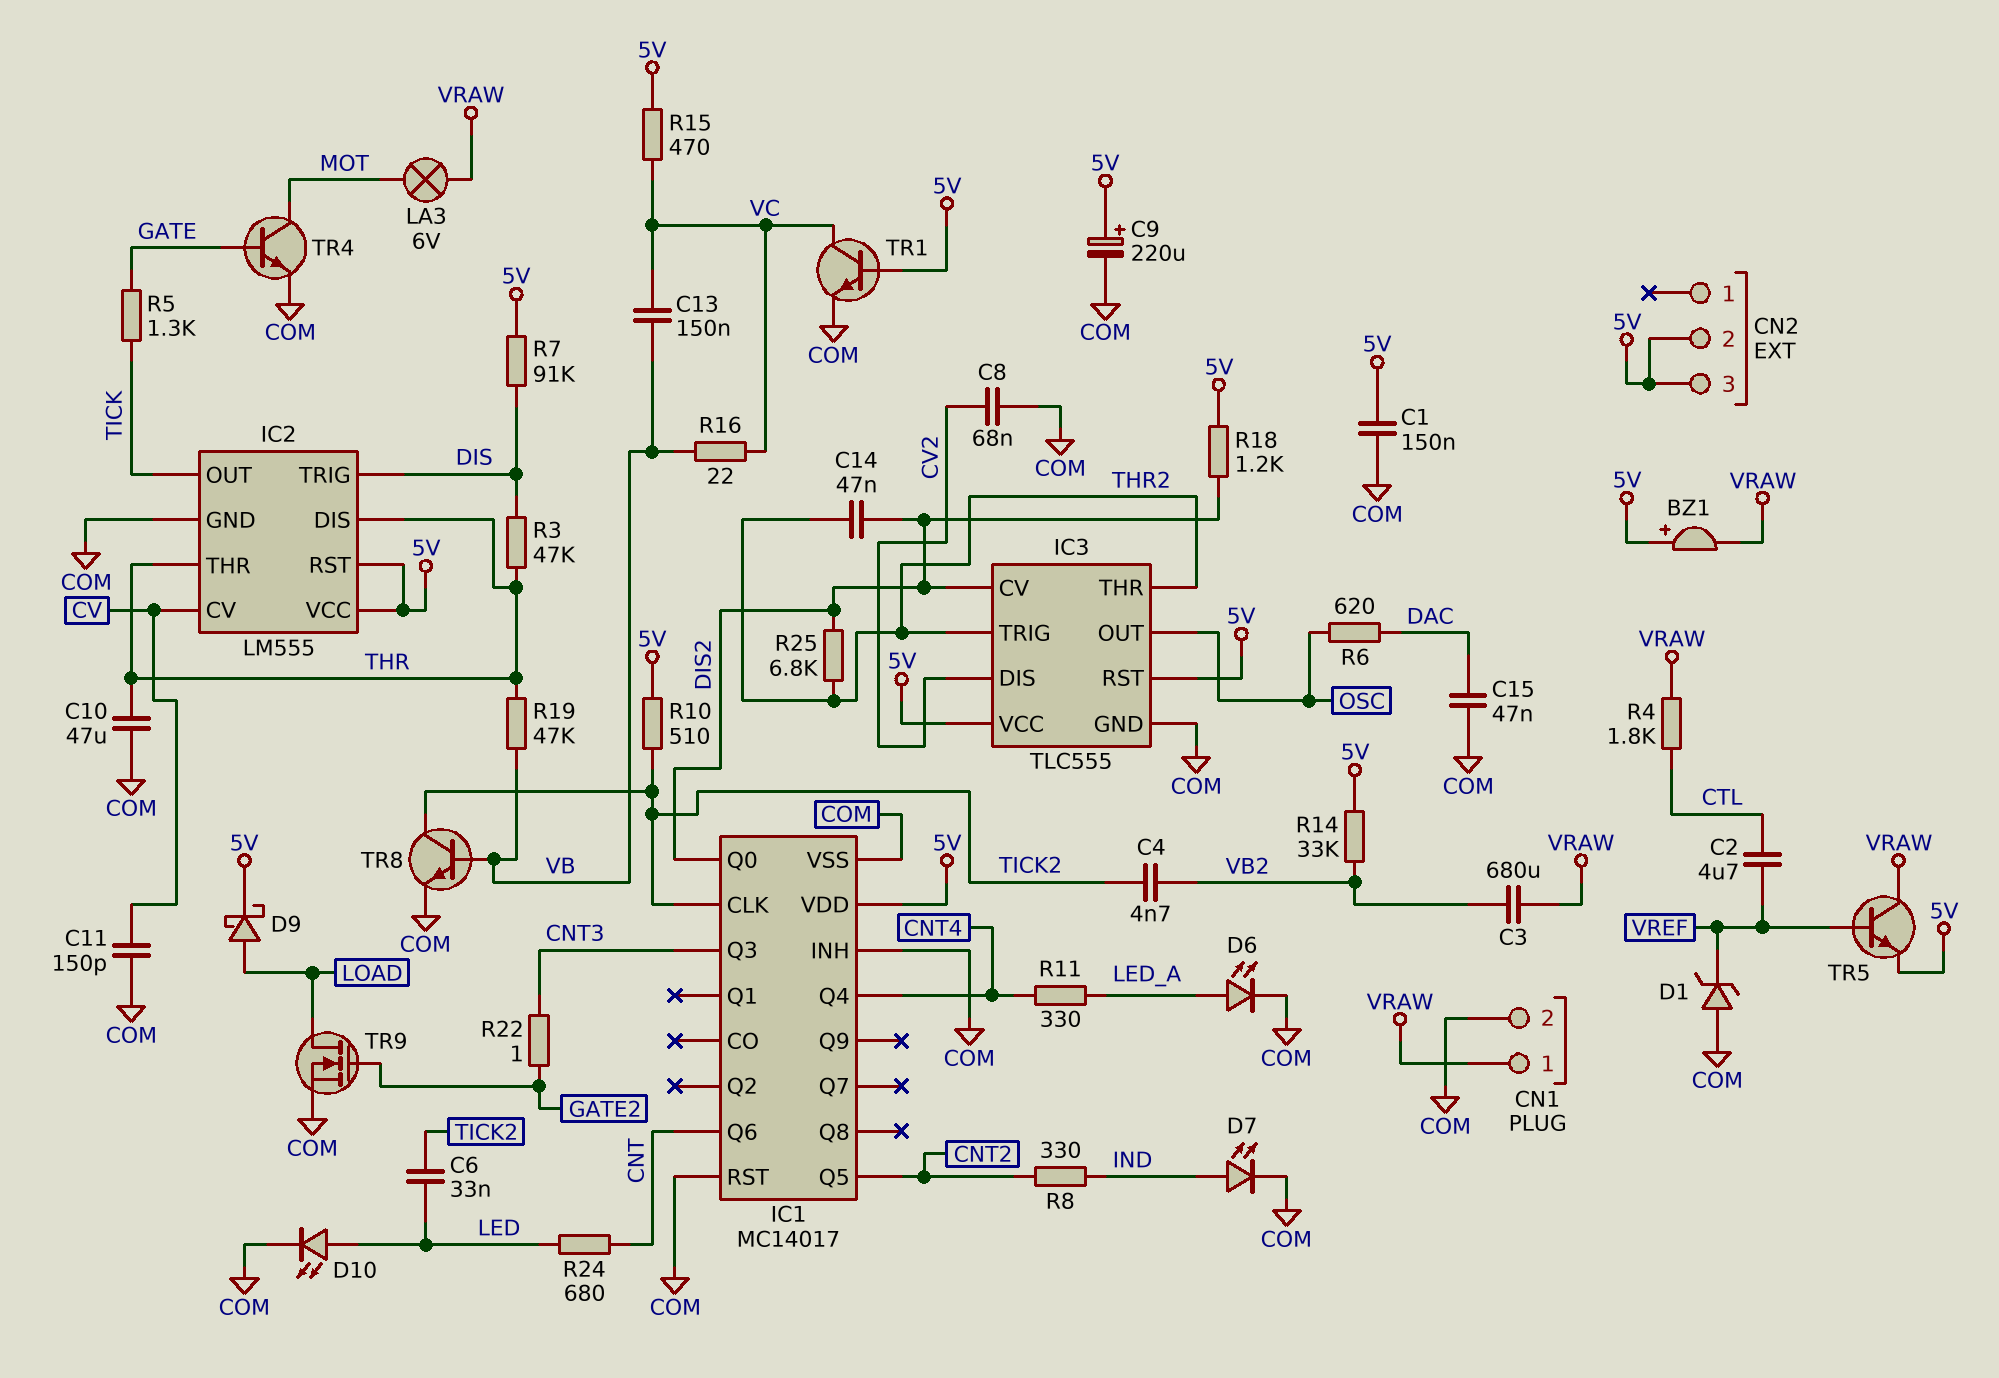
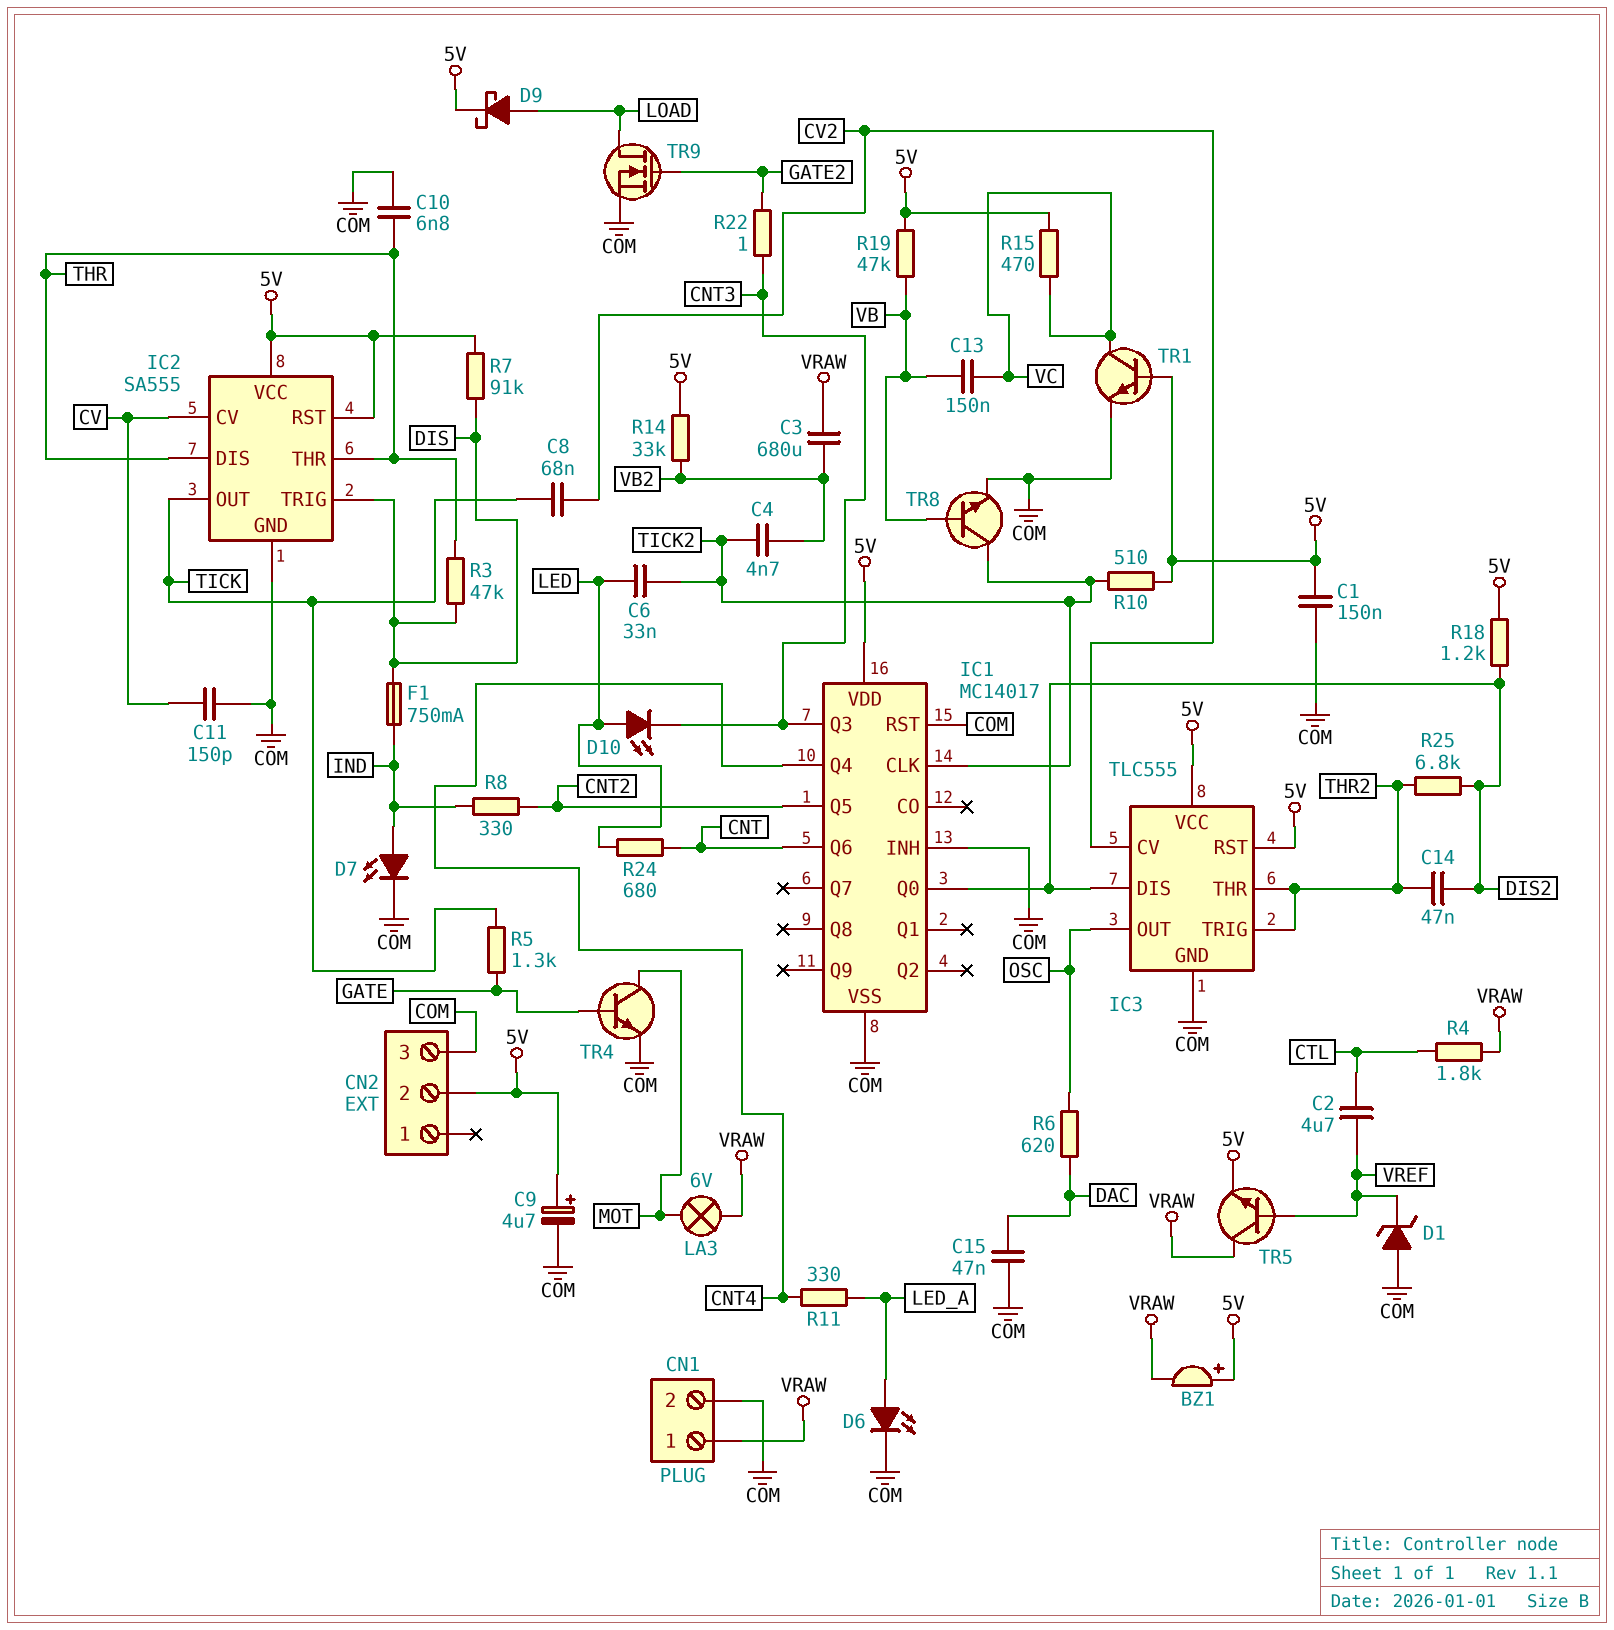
C8: 68nF (COM, CV2) -> 68nF (CV2, TICK)
C9: 220uF (plus 5V, minus COM) -> 4.7uF (plus 5V, minus COM)
C10: 47uF (COM, THR) -> 6.8nF (COM, THR)
CN2 pin 3: 5V -> COM
D10: LED (A LED, K COM) -> LED (A LED, K CNT3)
F1: none -> 750mA (DIS, IND)
IC2: LM555 -> SA555
IC3 pin CV: DIS2 -> CV2
IC3 pin DIS: CV2 -> DIS2
R16: 22 (VB, VC) -> none
R19: 47k (THR, VB) -> 47k (5V, VB)

